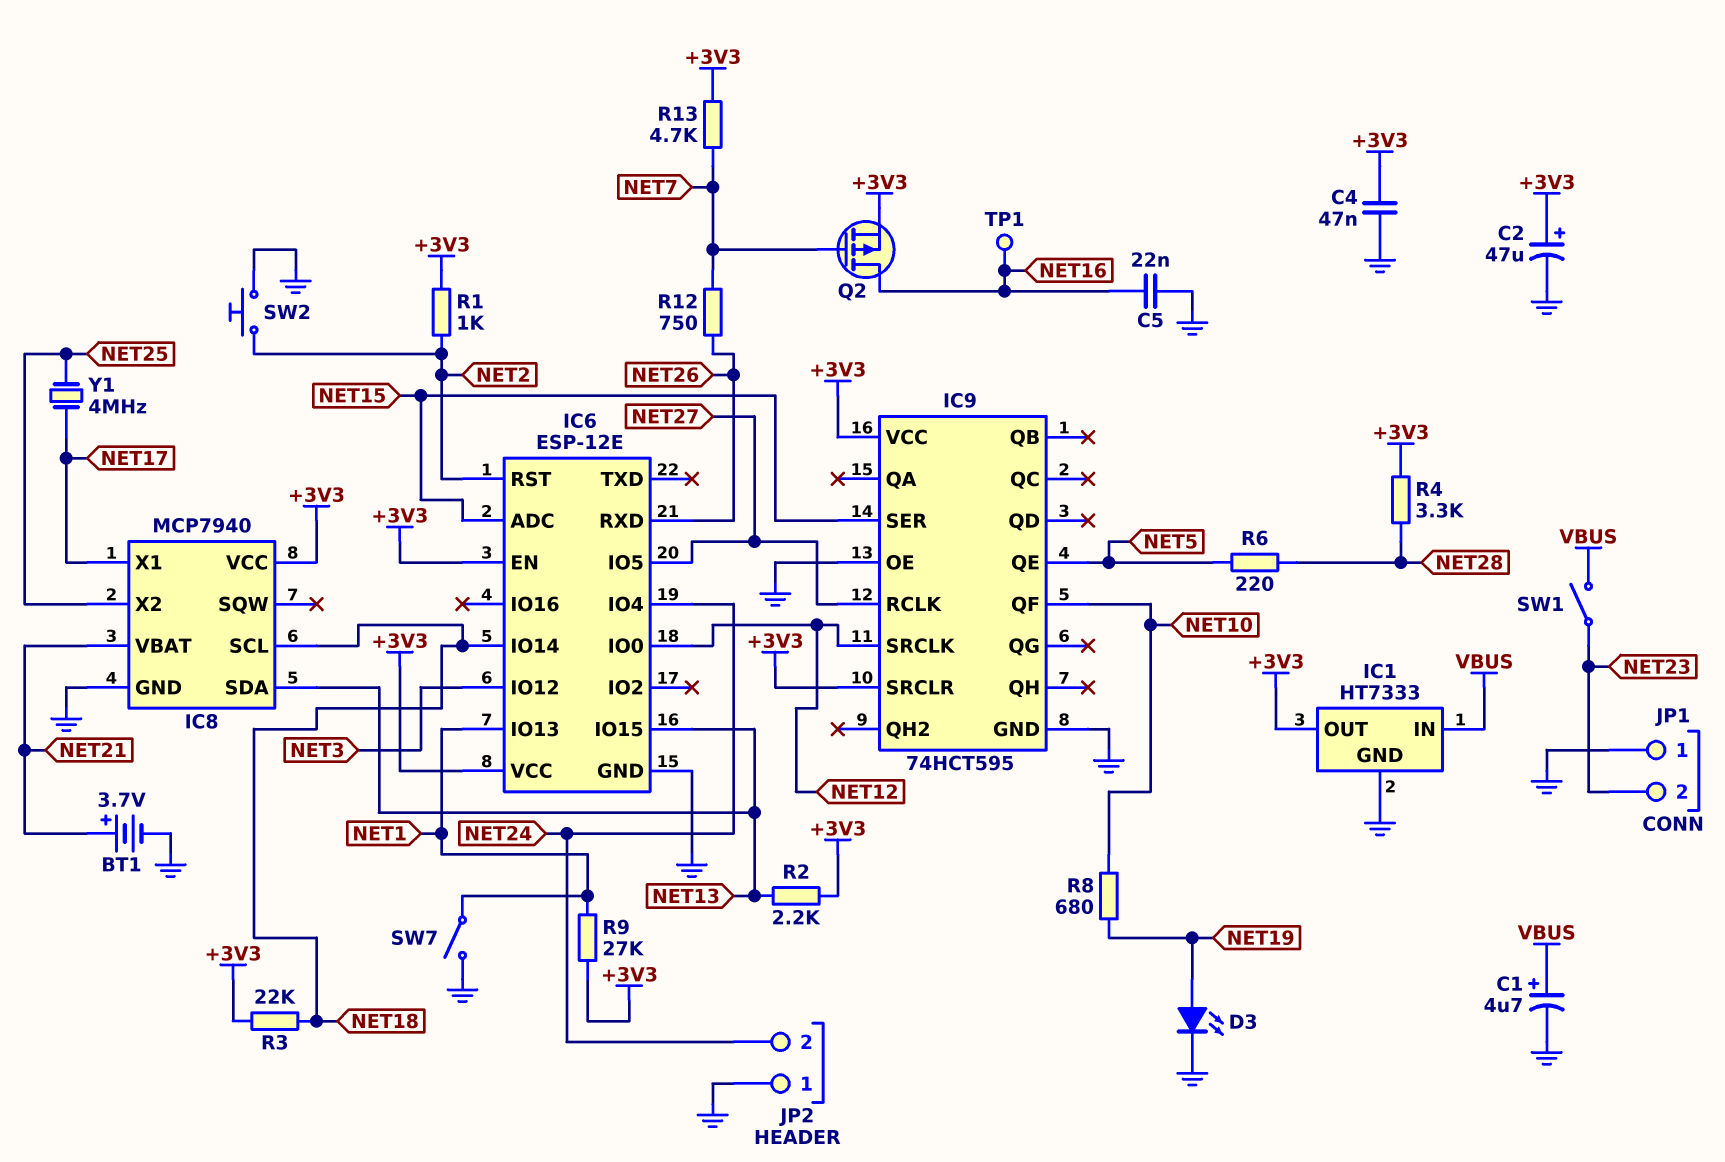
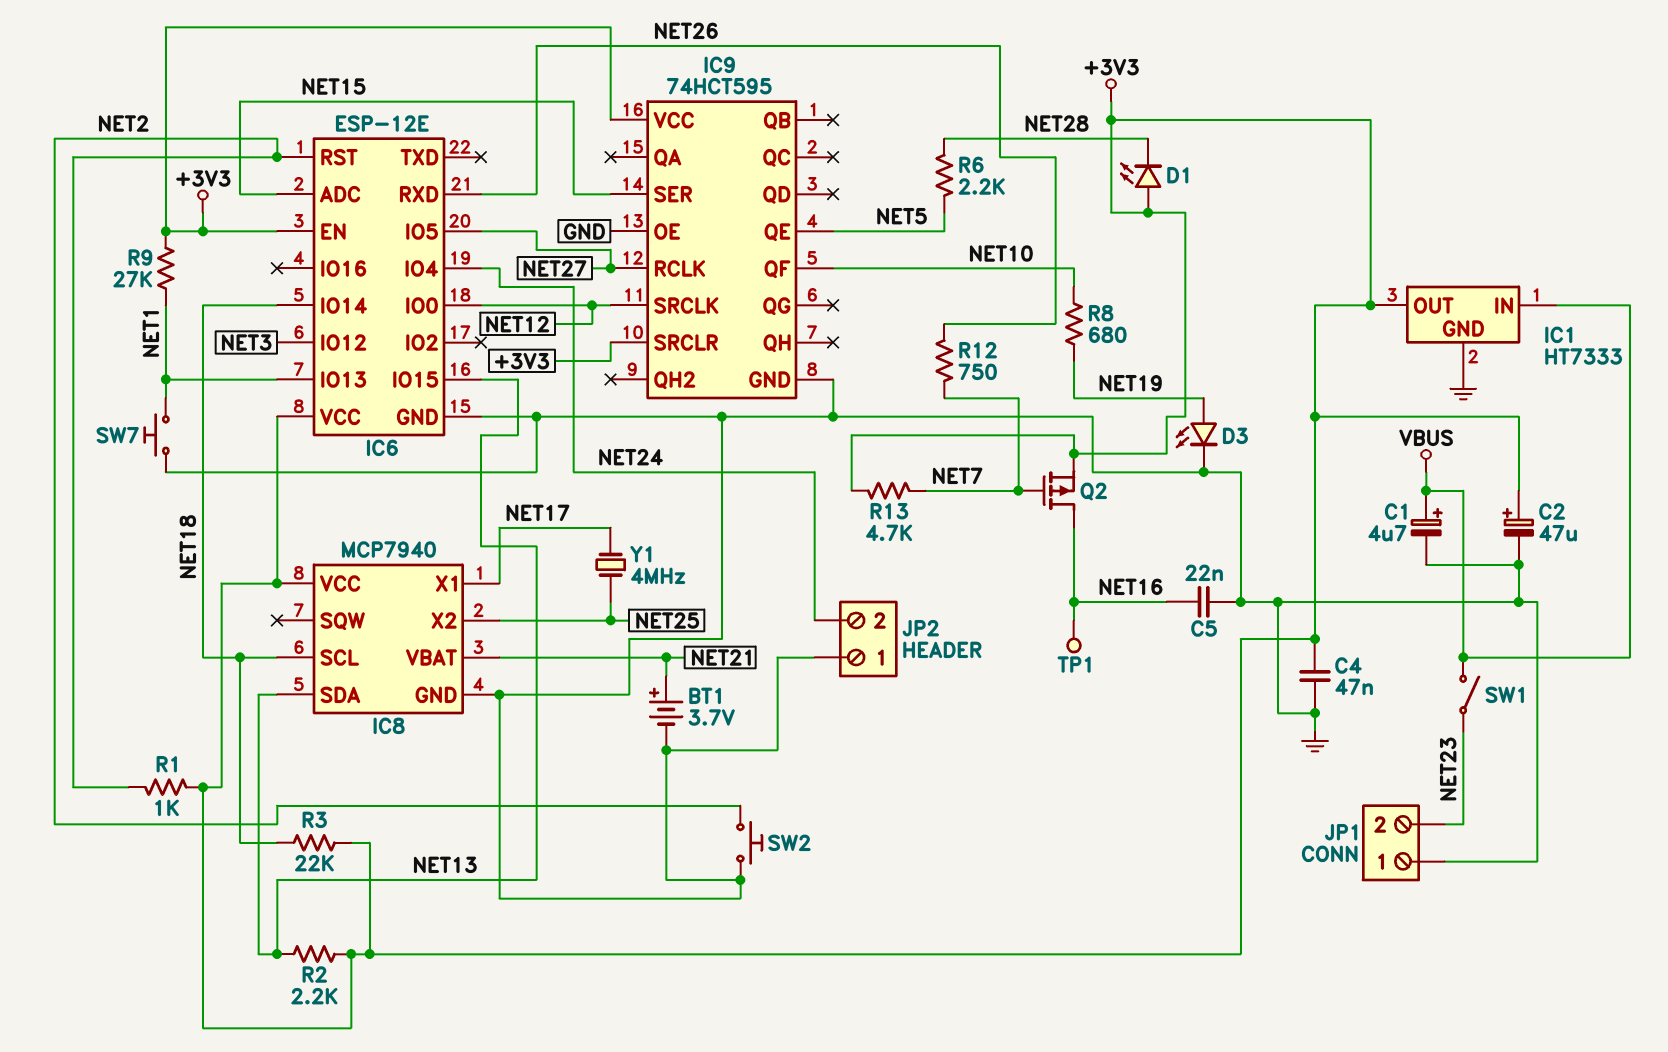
D1: none -> LED (A +3V3, K NET28)
R4: 3.3k (+3V3, NET28) -> none
R6: 220 (NET5, NET28) -> 2.2k (NET5, NET28)
SW7: switch (GND, NET1) -> button (GND, NET1)

